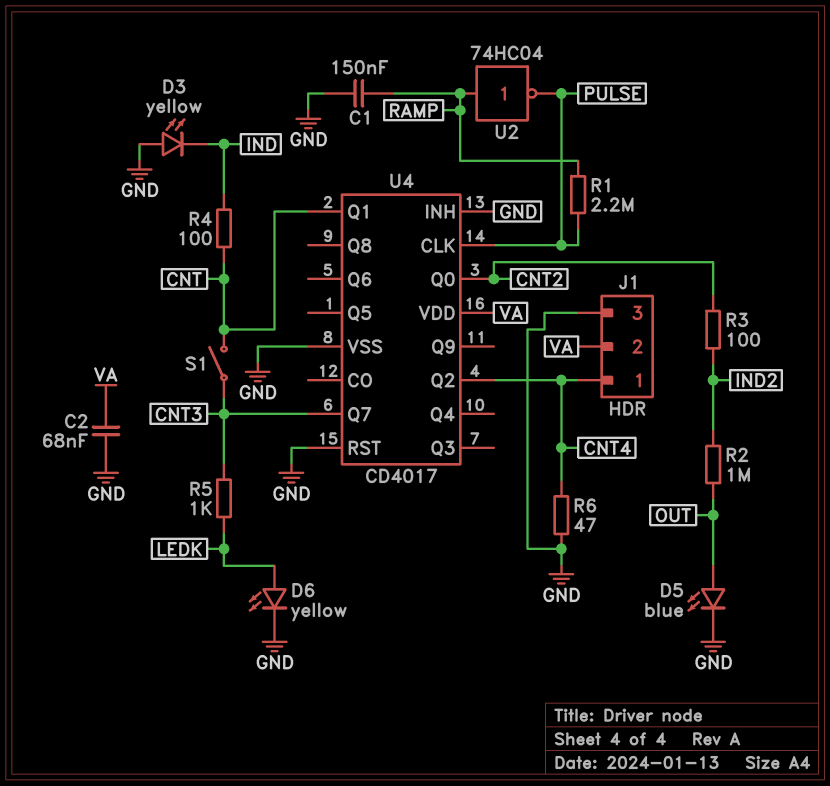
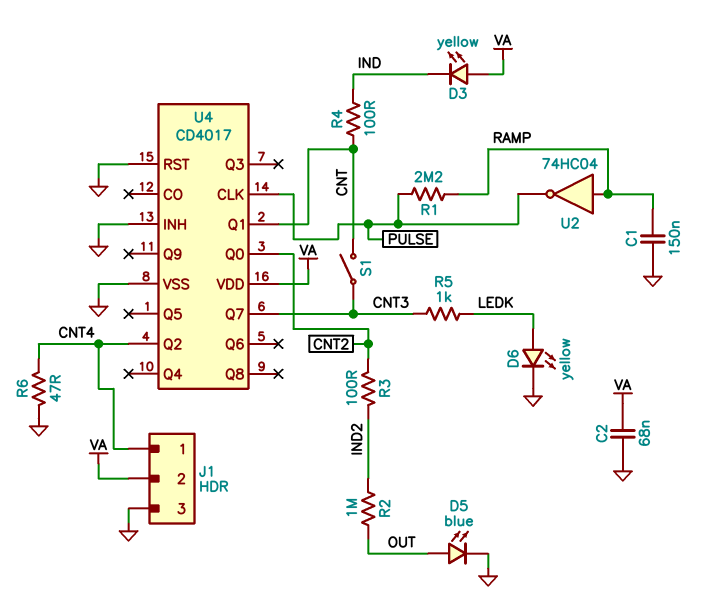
D3: LED yellow (A GND, K IND) -> LED yellow (A VA, K IND)

